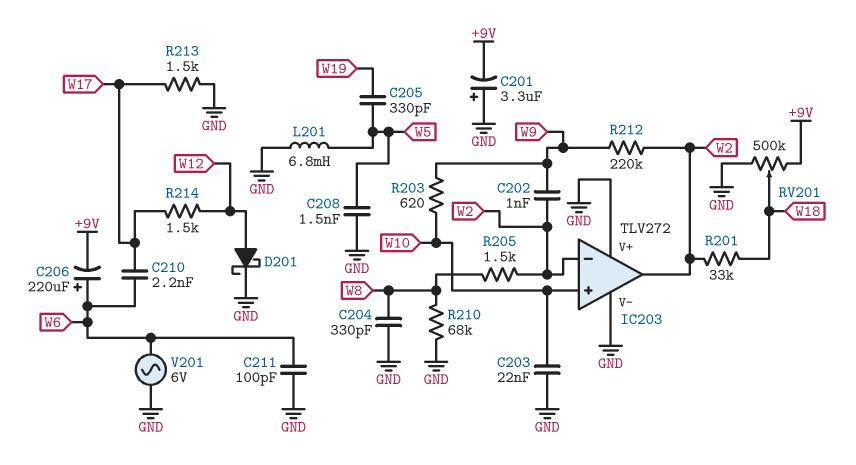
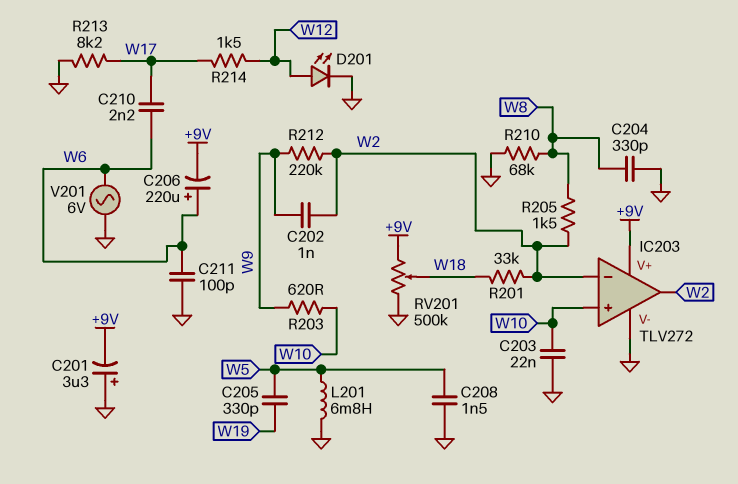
D201: schottky (A W12, K GND) -> LED (A W12, K GND)
IC203 pin V+: GND -> +9V
R213: 1.5k (GND, W17) -> 8.2k (GND, W17)

